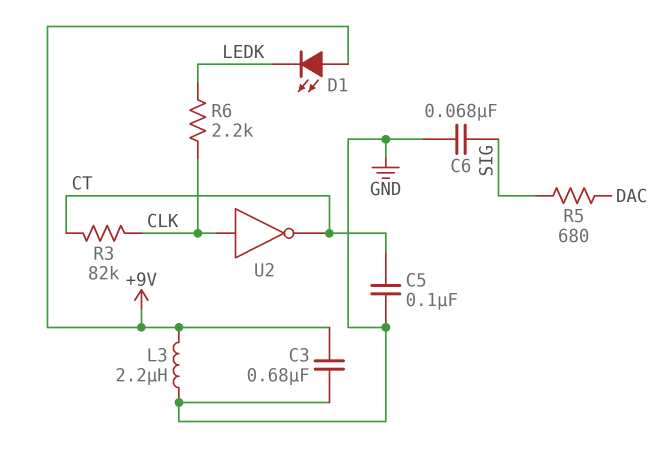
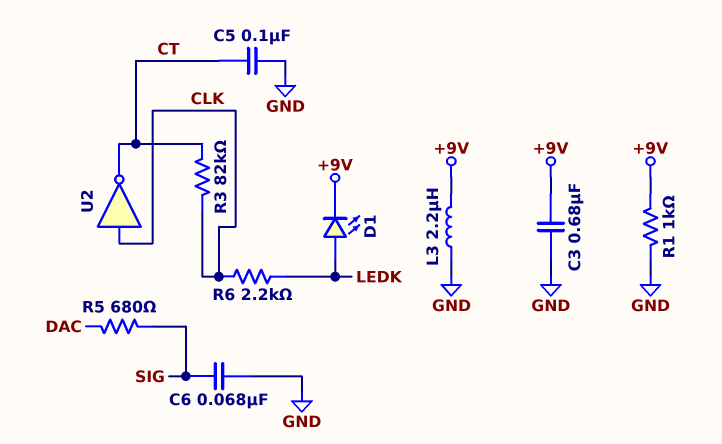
D1: LED (A +9V, K LEDK) -> LED (A LEDK, K +9V)
R1: none -> 1k (+9V, GND)

